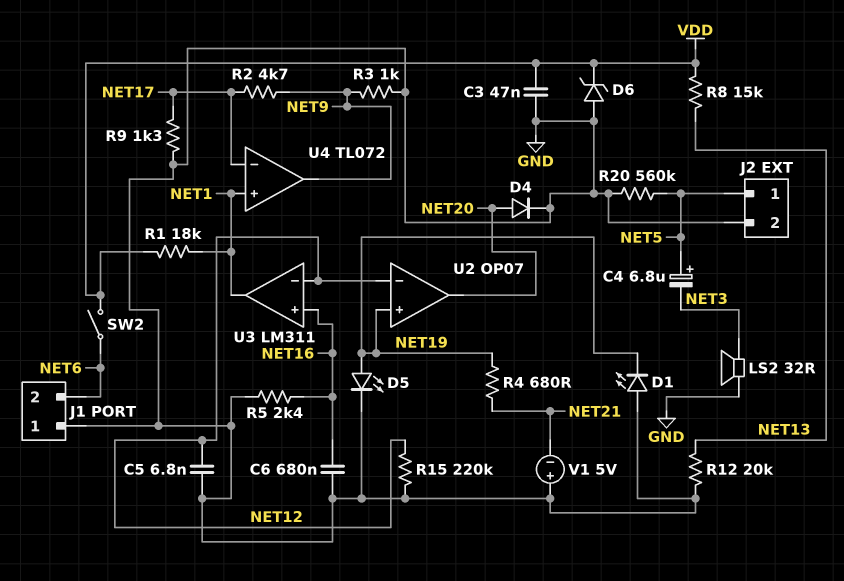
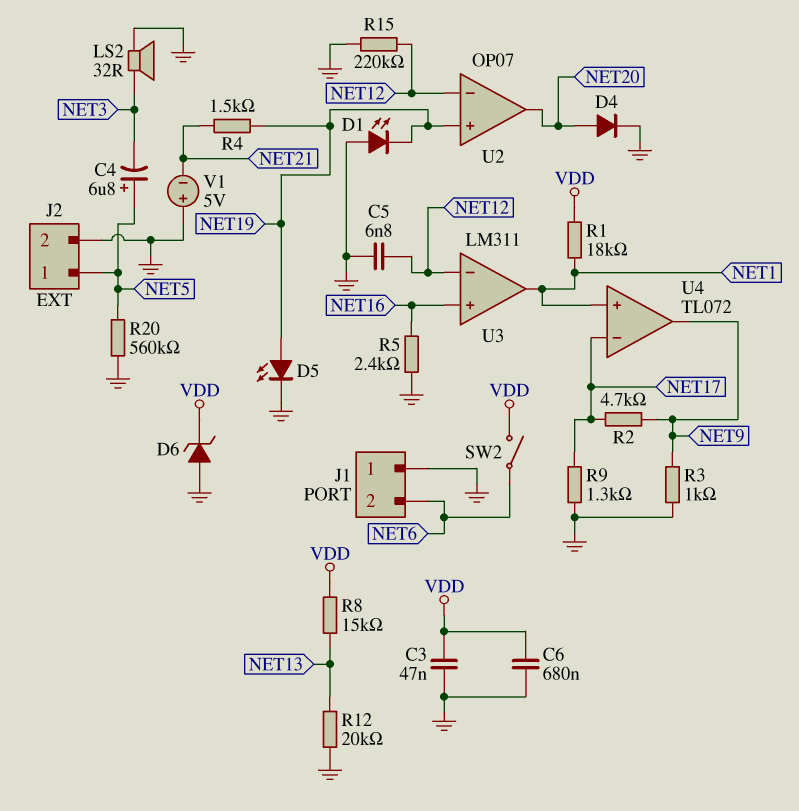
C6: 680nF (GND, NET16) -> 680nF (GND, VDD)
R4: 680 (NET19, NET21) -> 1.5k (NET19, NET21)

